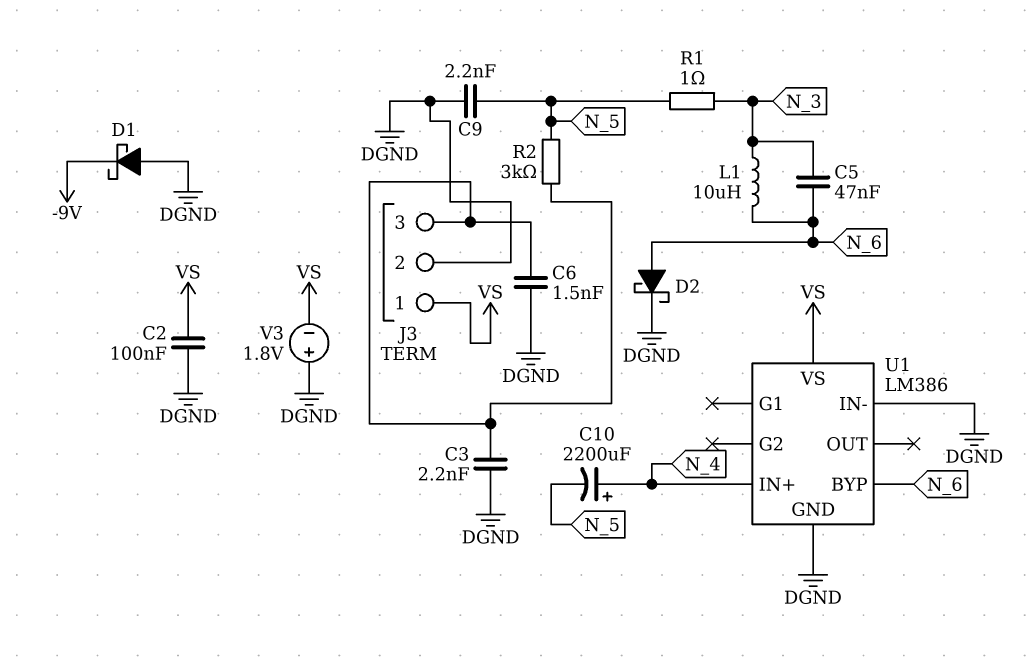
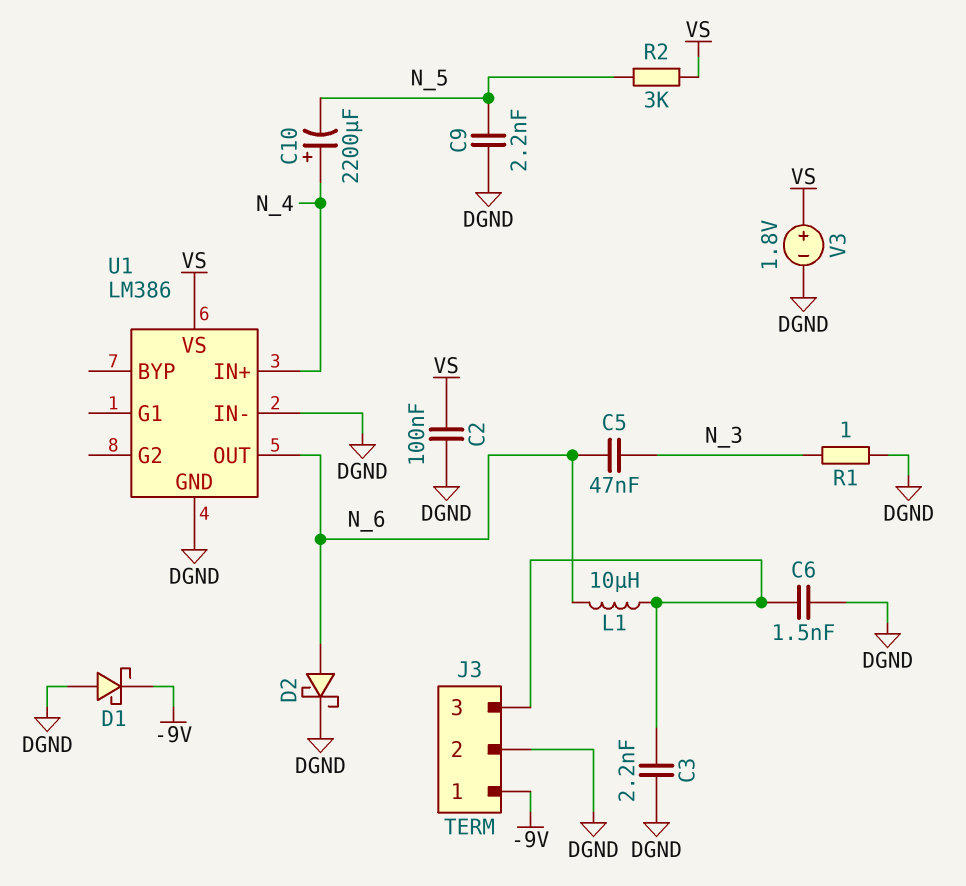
J3 pin 1: VS -> -9V
L1: 10uH (N_3, N_6) -> 10uH (J3/3, N_6)
R1: 1 (N_3, N_5) -> 1 (DGND, N_3)
R2: 3k (J3/3, N_5) -> 3k (N_5, VS)
U1 pin BYP: N_6 -> none
U1 pin OUT: none -> N_6
V3: 1.8V (plus DGND, minus VS) -> 1.8V (plus VS, minus DGND)

